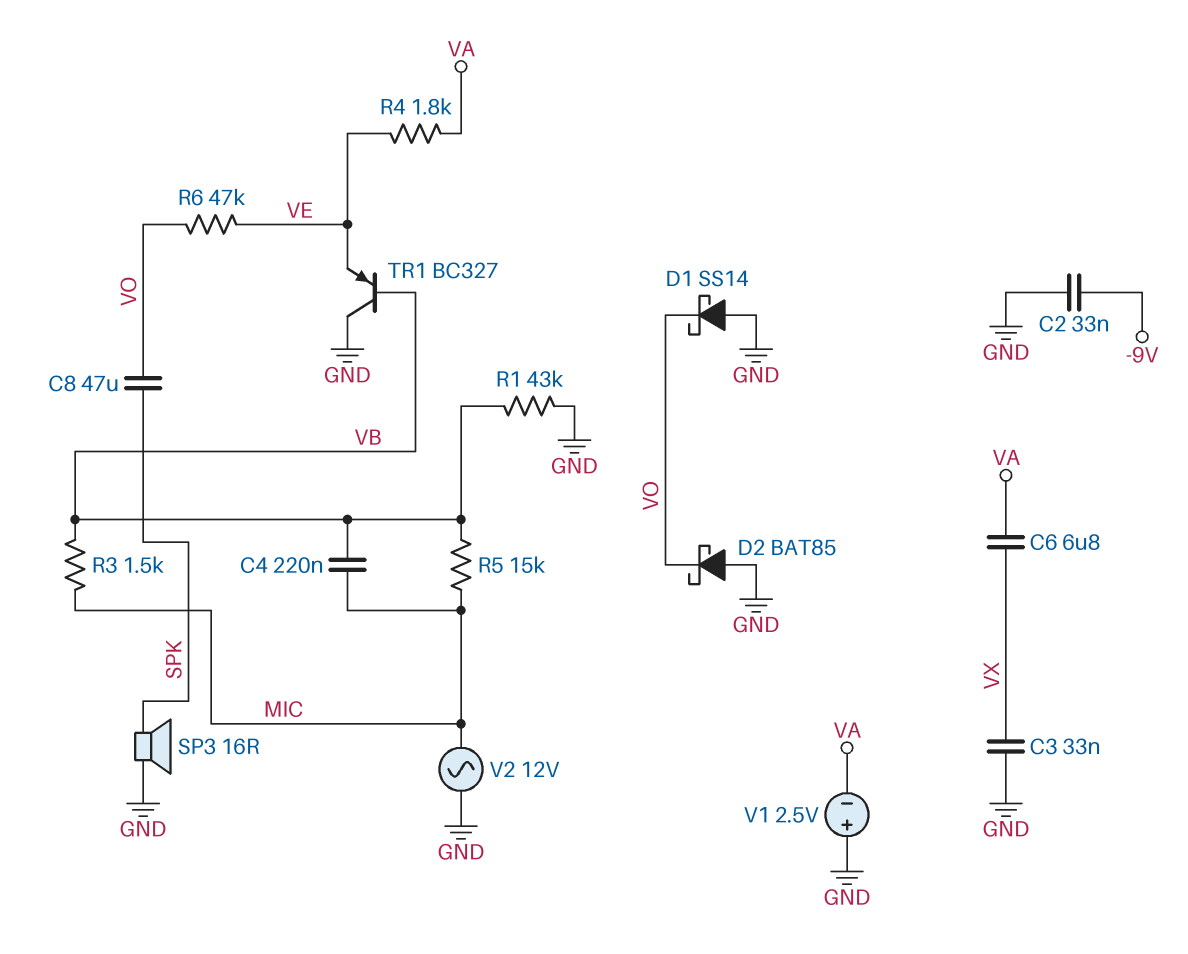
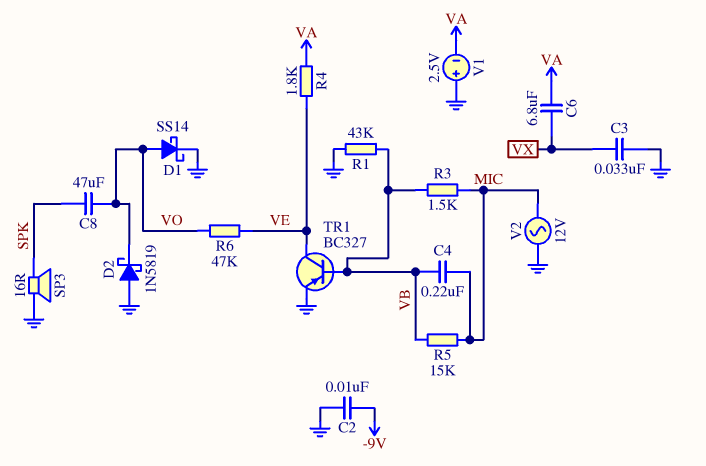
C2: 33nF (-9V, GND) -> 10nF (-9V, GND)
D1: schottky SS14 (A GND, K VO) -> schottky SS14 (A VO, K GND)
D2: schottky BAT85 (A GND, K VO) -> schottky 1N5819 (A GND, K VO)
TR1: PNP BC327 (B VB, C GND, E VE) -> PNP BC327 (B VB, C VE, E GND)

